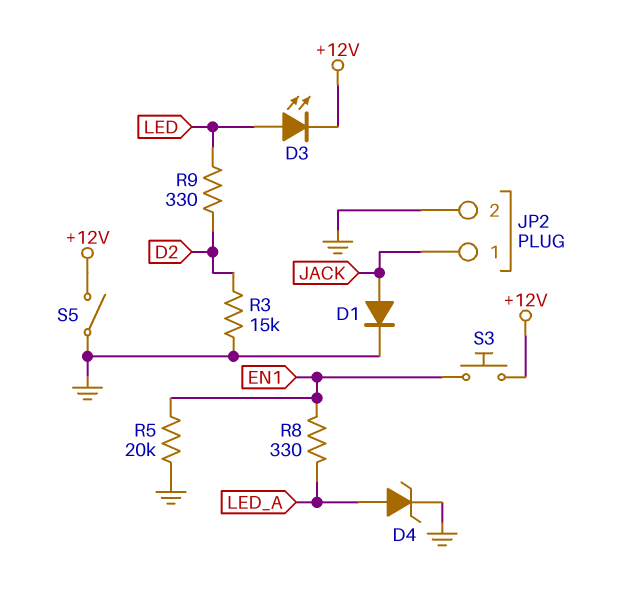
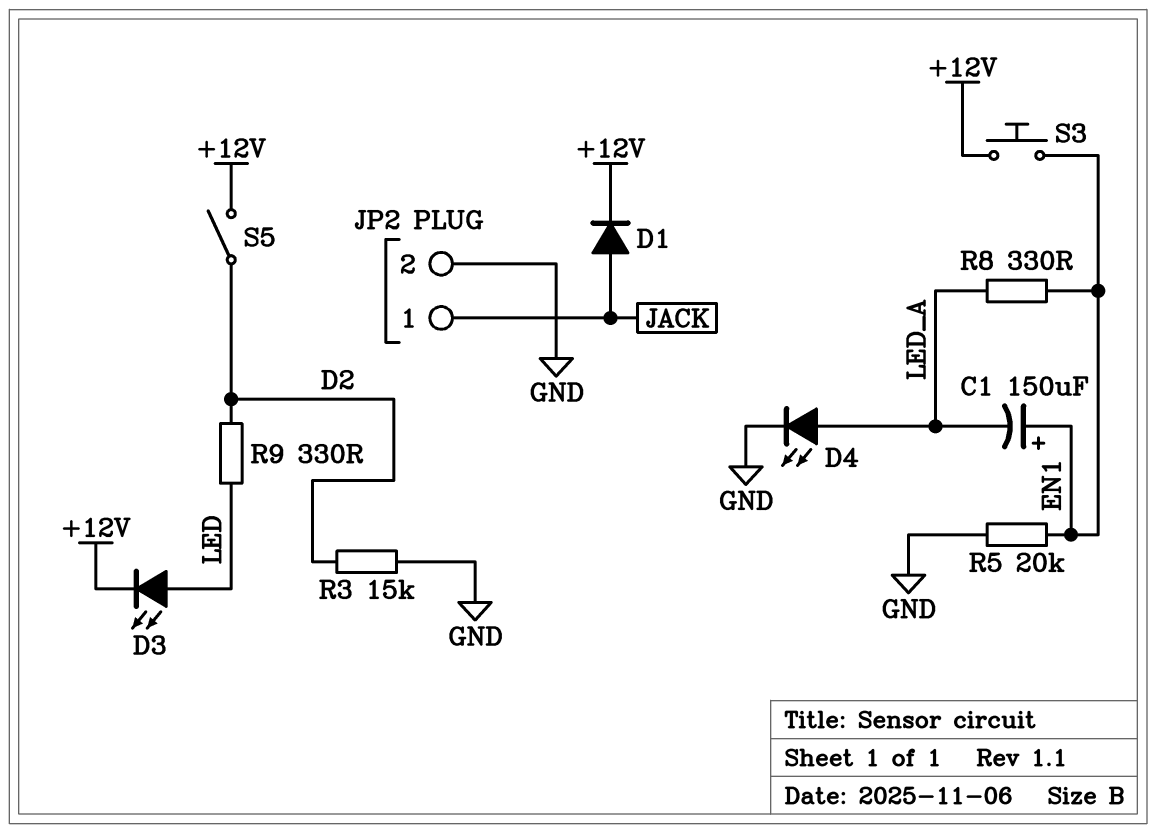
C1: none -> 150uF (plus EN1, minus LED_A)
D1: diode (A JACK, K GND) -> diode (A JACK, K +12V)
D4: zener (A LED_A, K GND) -> LED (A LED_A, K GND)
S5: switch (+12V, GND) -> switch (+12V, D2)

